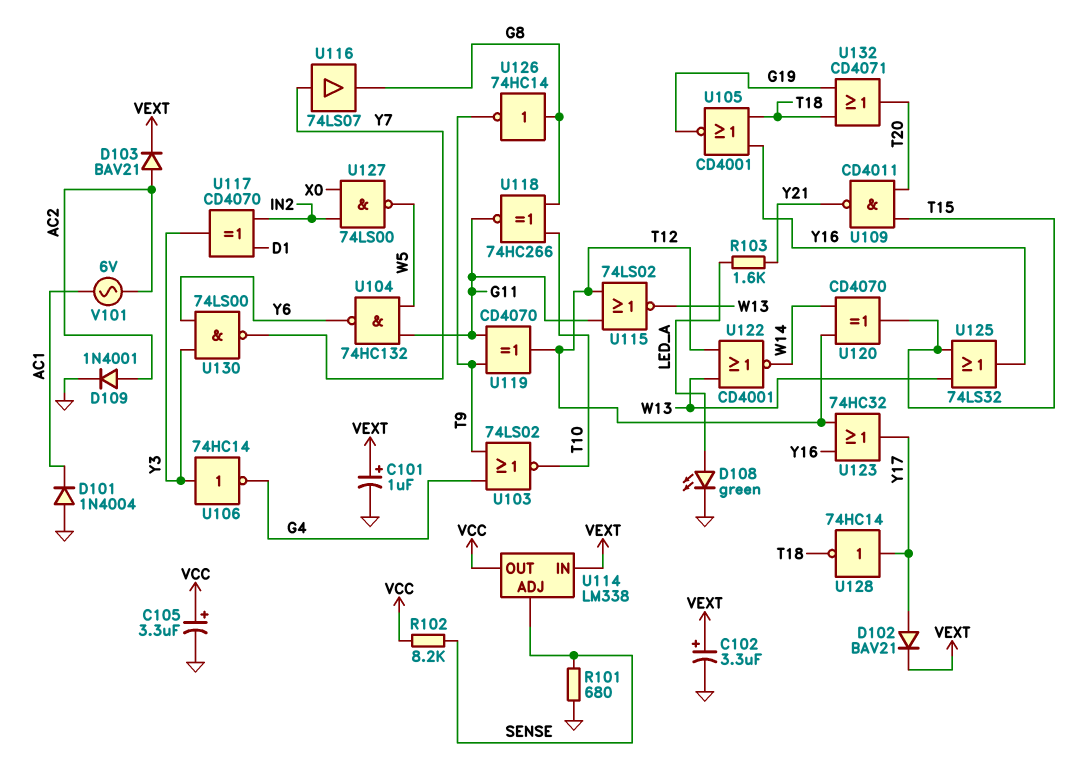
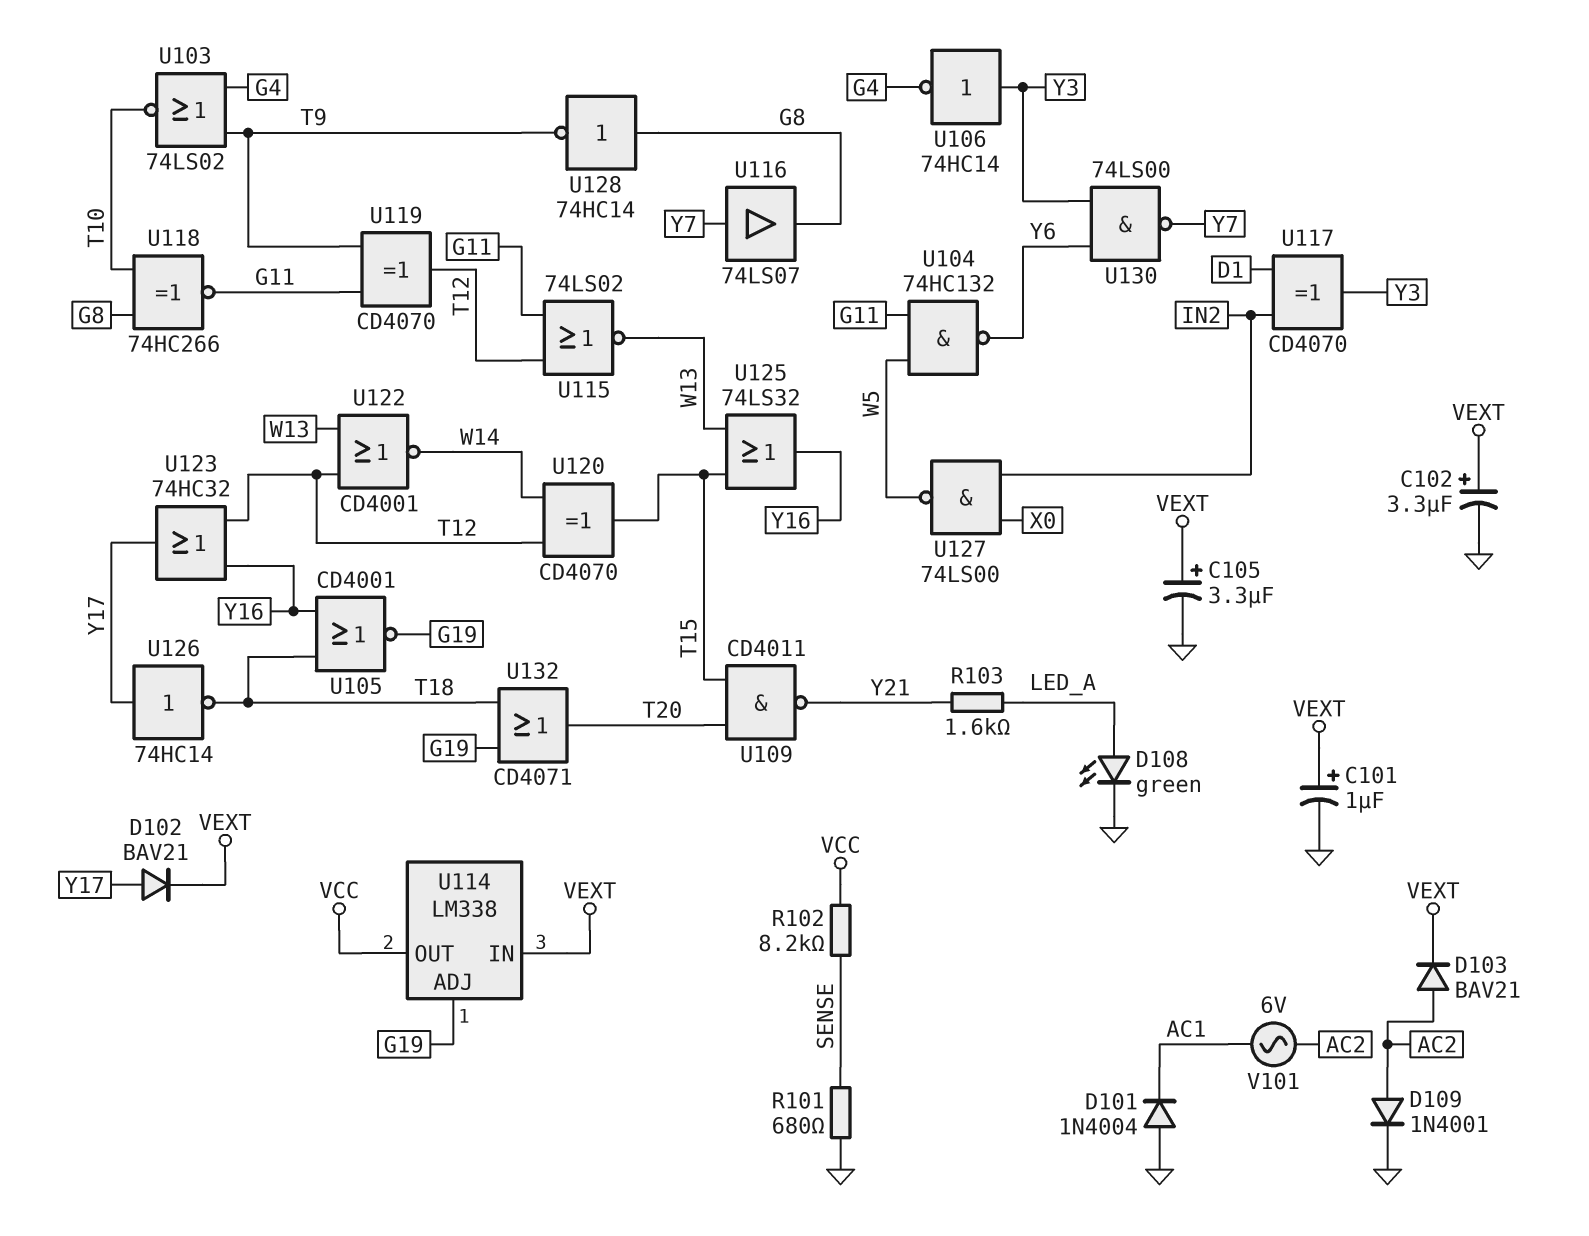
C105: 3.3uF (plus VCC, minus GND) -> 3.3uF (plus VEXT, minus GND)
U114 pin ADJ: SENSE -> G19
U126: NOT 74HC14 (in G8, out T9) -> NOT 74HC14 (in Y17, out T18)
U128: NOT 74HC14 (in Y17, out T18) -> NOT 74HC14 (in G8, out T9)

